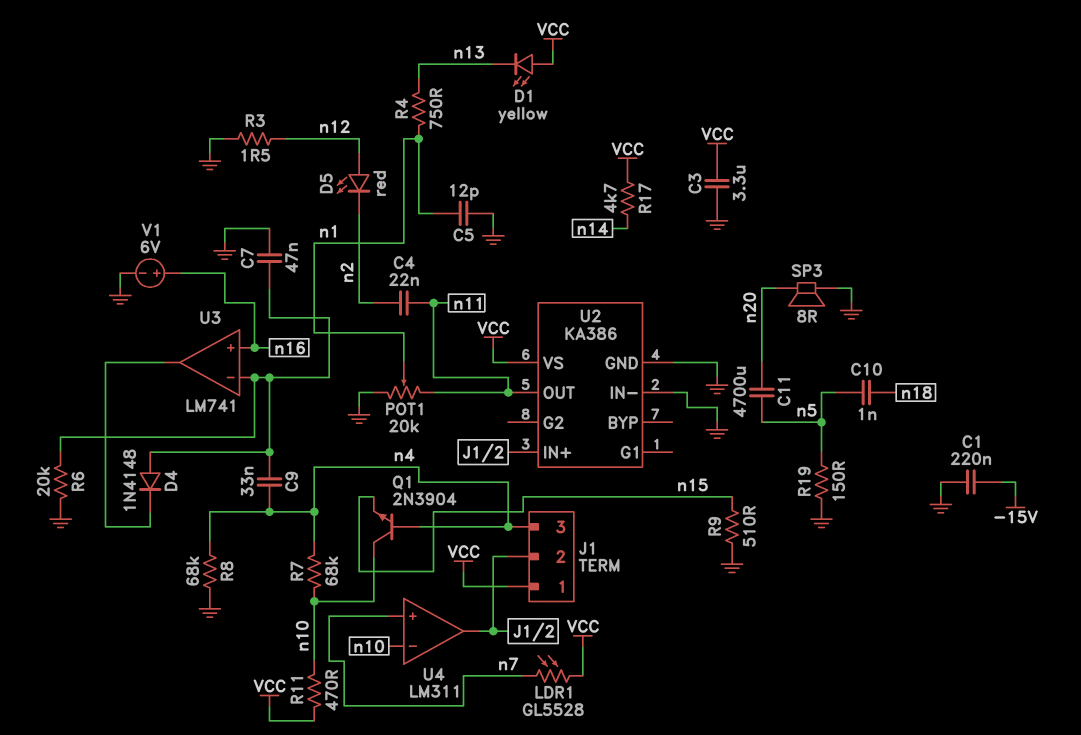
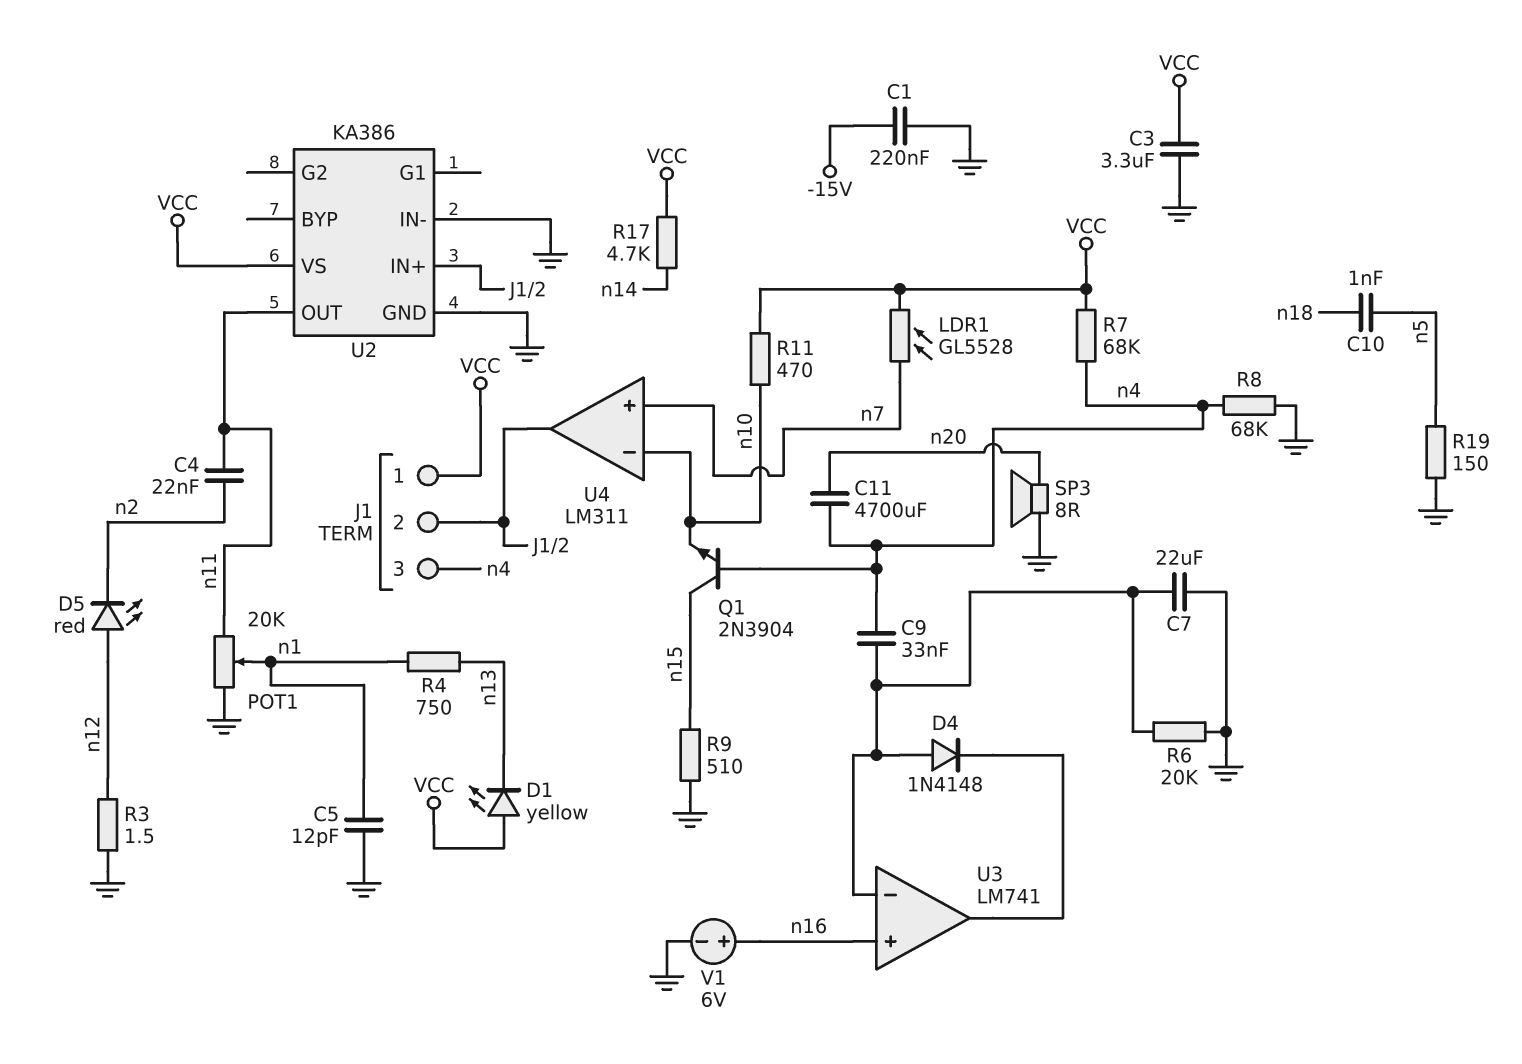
C7: 47nF (GND, U3/in-) -> 22uF (GND, U3/in-)
C11: 4700uF (n5, n20) -> 4700uF (n4, n20)
Q1: NPN 2N3904 (B n4, C n10, E n15) -> NPN 2N3904 (B n4, C n15, E n10)
R7: 68k (n4, n10) -> 68k (VCC, n4)

